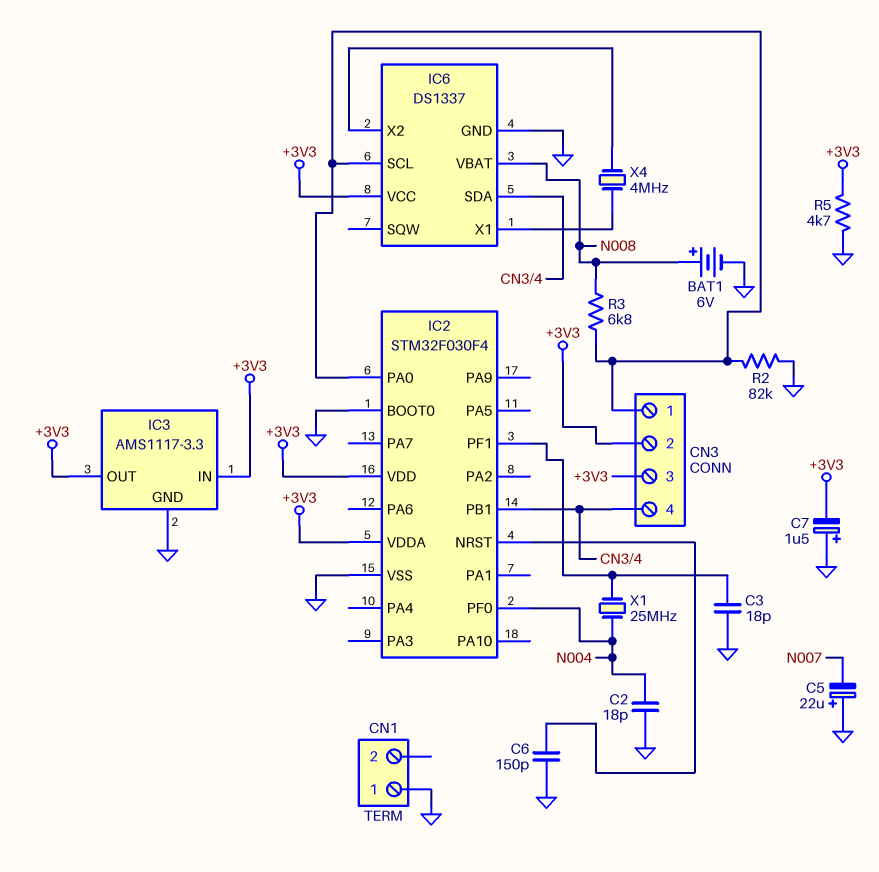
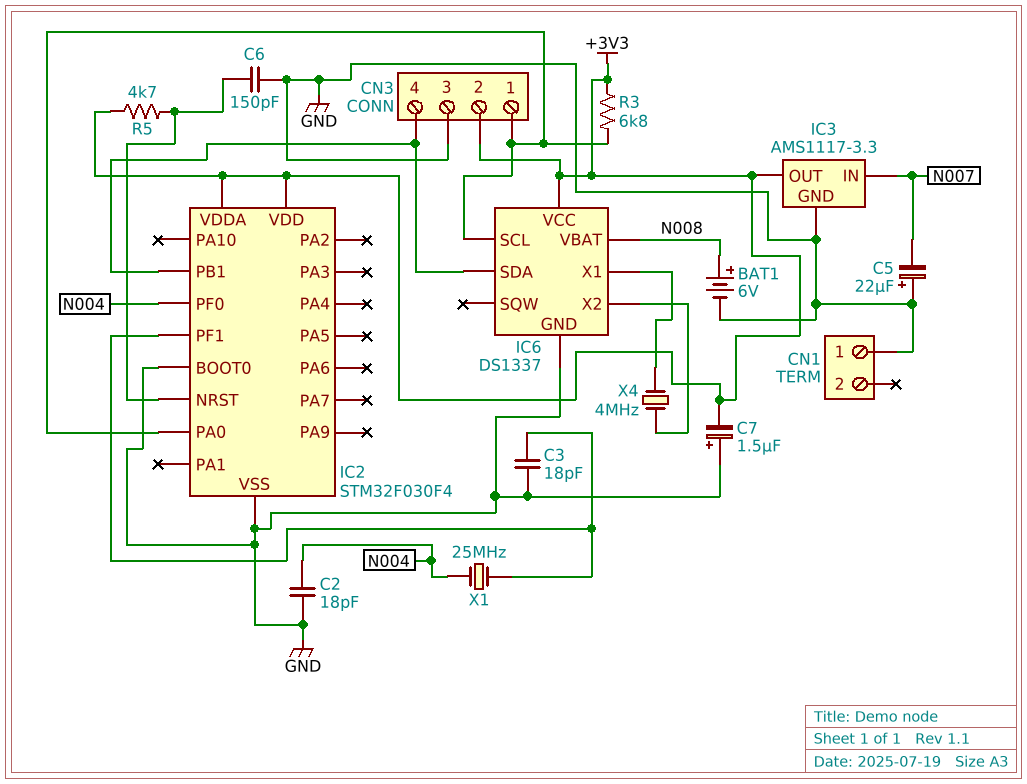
CN3 pin 3: +3V3 -> GND
IC3 pin IN: +3V3 -> N007
R2: 82k (CN3/1, GND) -> none
R3: 6.8k (CN3/1, N008) -> 6.8k (+3V3, CN3/1)
R5: 4.7k (+3V3, GND) -> 4.7k (+3V3, IC2/NRST)

